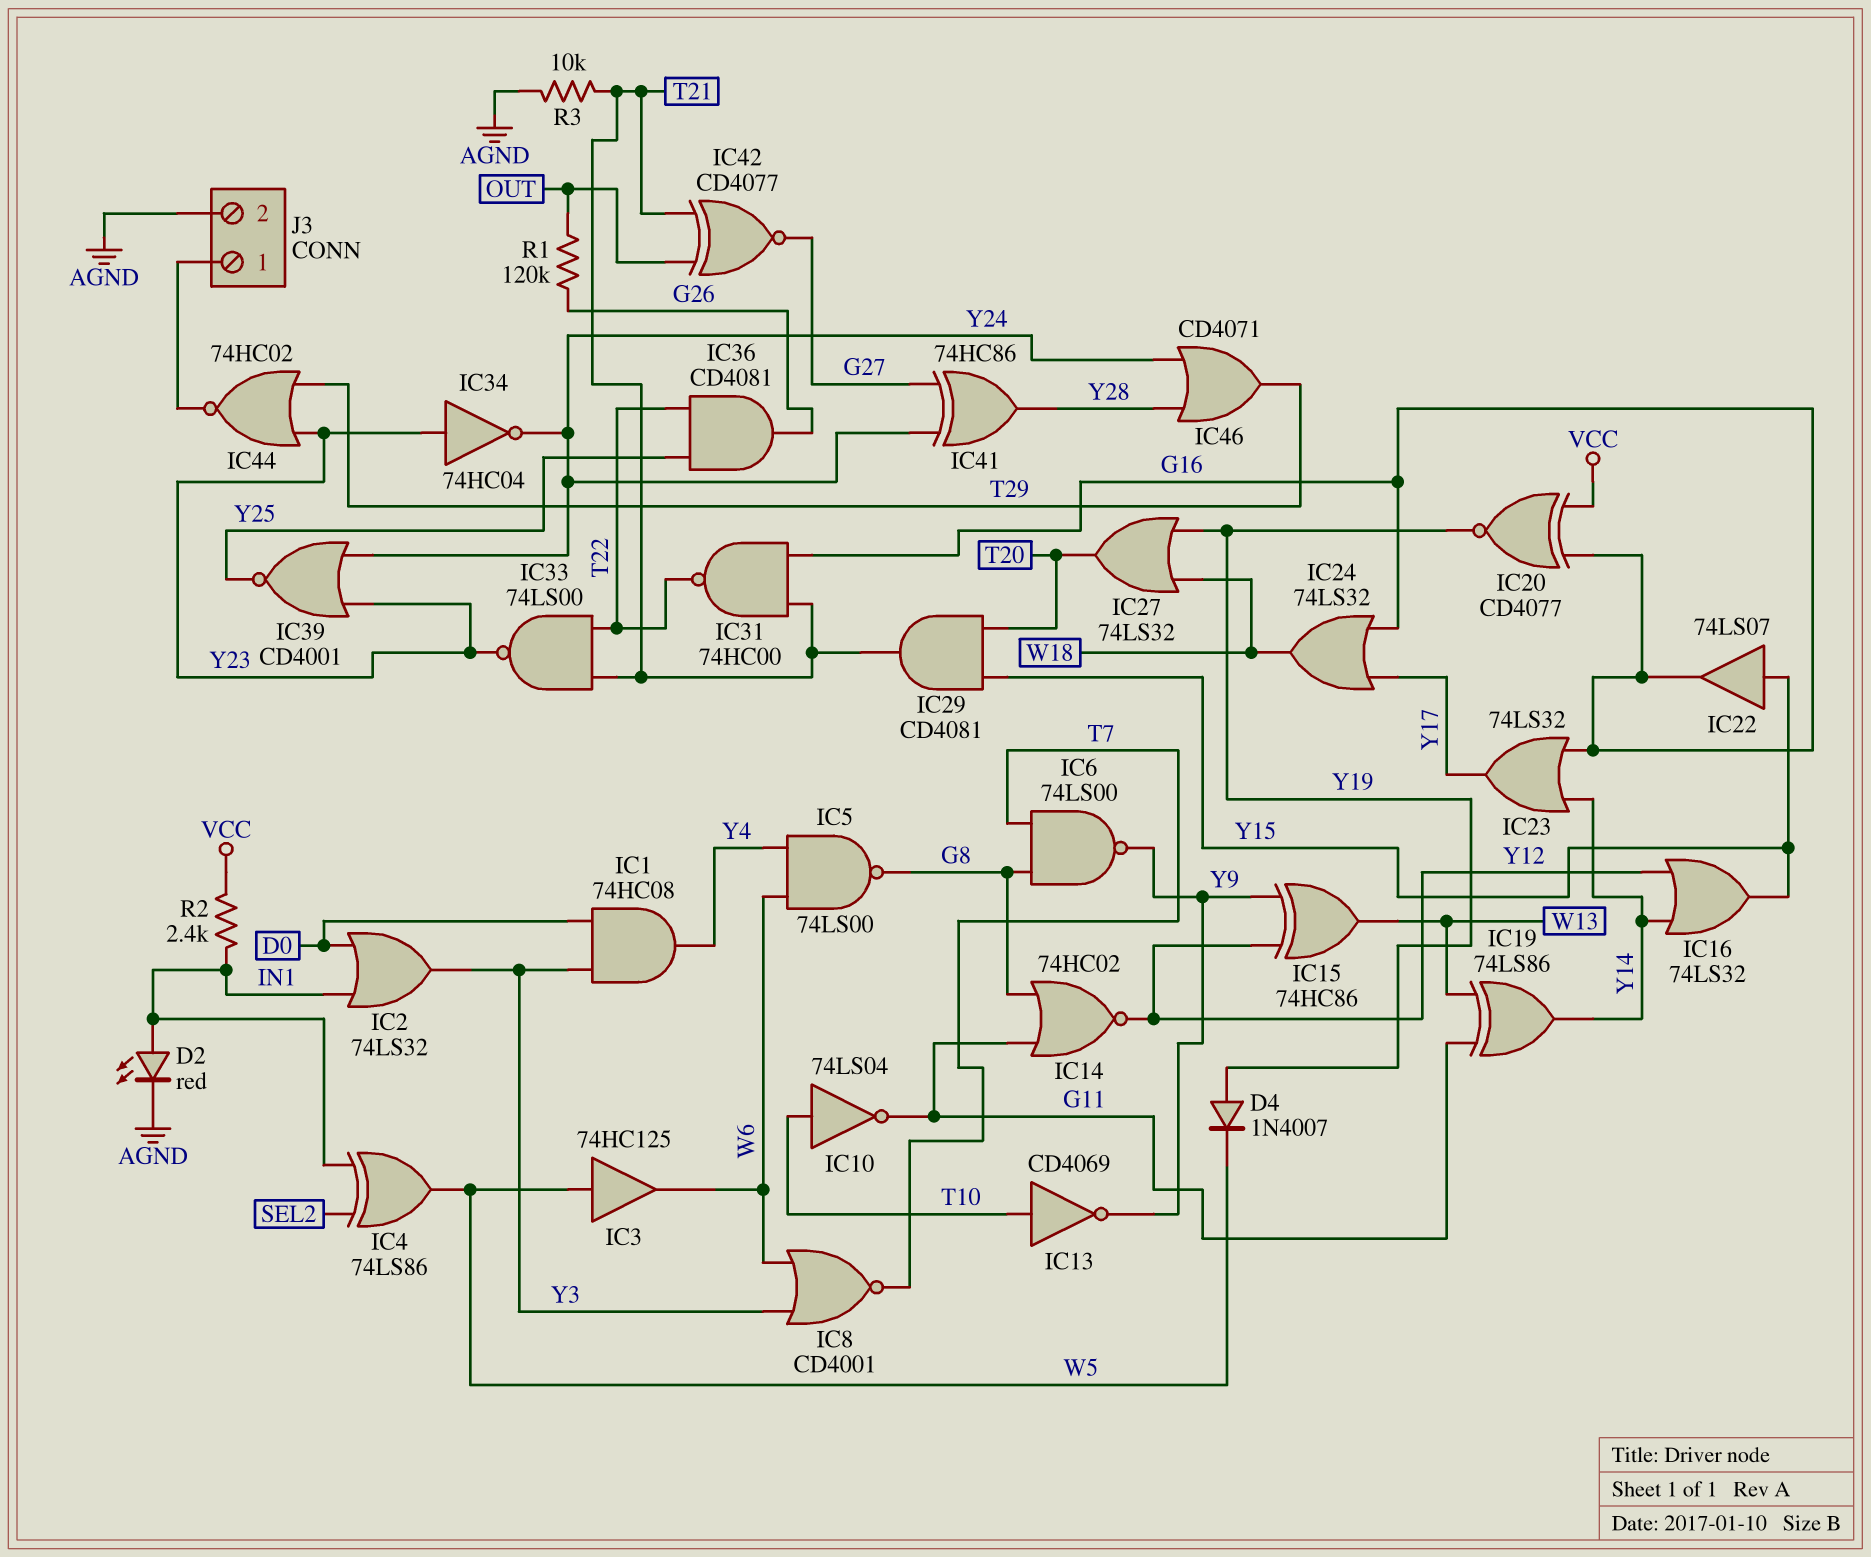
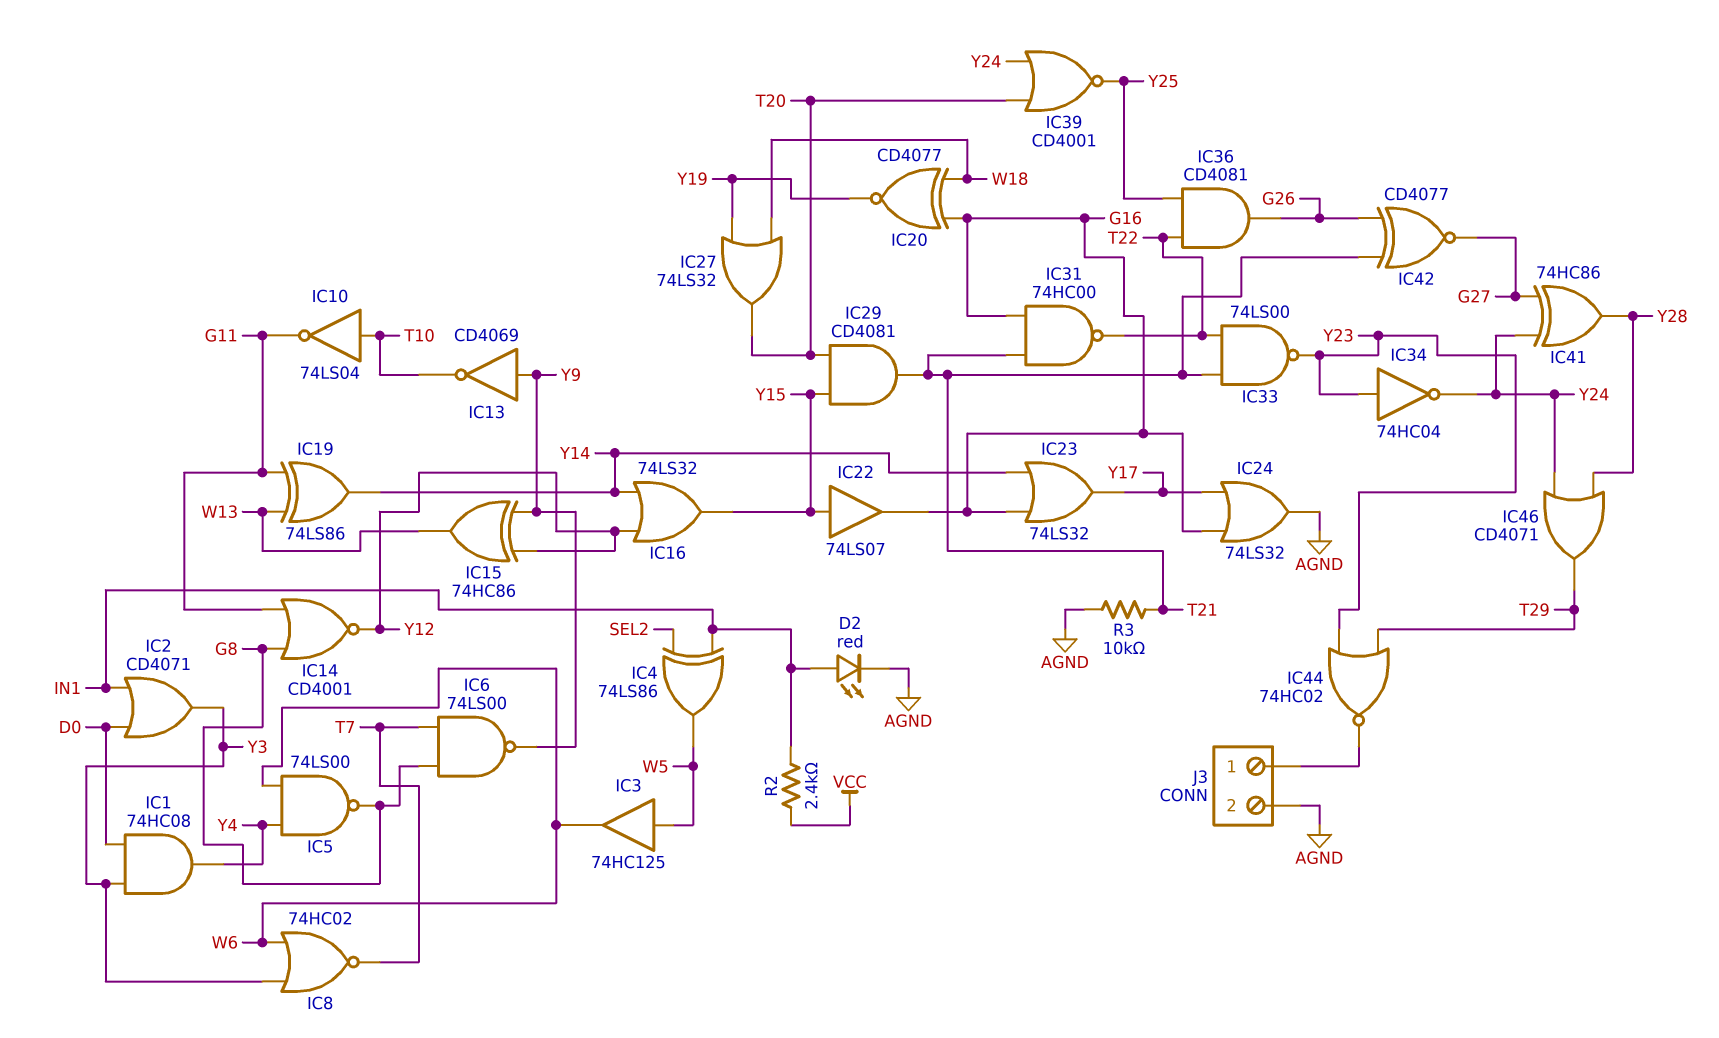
D4: diode 1N4007 (A Y19, K W5) -> none
IC2: OR 74LS32 (in D0, in IN1, out Y3) -> OR CD4071 (in D0, in IN1, out Y3)
IC8: NOR CD4001 (in W6, in Y3, out T7) -> NOR 74HC02 (in W6, in Y3, out T7)
IC13: NOT CD4069 (in T10, out Y9) -> NOT CD4069 (in Y9, out T10)
IC14: NOR 74HC02 (in G8, in G11, out Y12) -> NOR CD4001 (in G8, in G11, out Y12)
IC20: XNOR CD4077 (in G16, in VCC, out Y19) -> XNOR CD4077 (in G16, in W18, out Y19)
IC24: OR 74LS32 (in G16, in Y17, out W18) -> OR 74LS32 (in G16, in Y17, out AGND)
IC39: NOR CD4001 (in Y23, in Y24, out Y25) -> NOR CD4001 (in T20, in Y24, out Y25)
IC42: XNOR CD4077 (in OUT, in T21, out G27) -> XNOR CD4077 (in G26, in T21, out G27)
R1: 120k (G26, OUT) -> none

